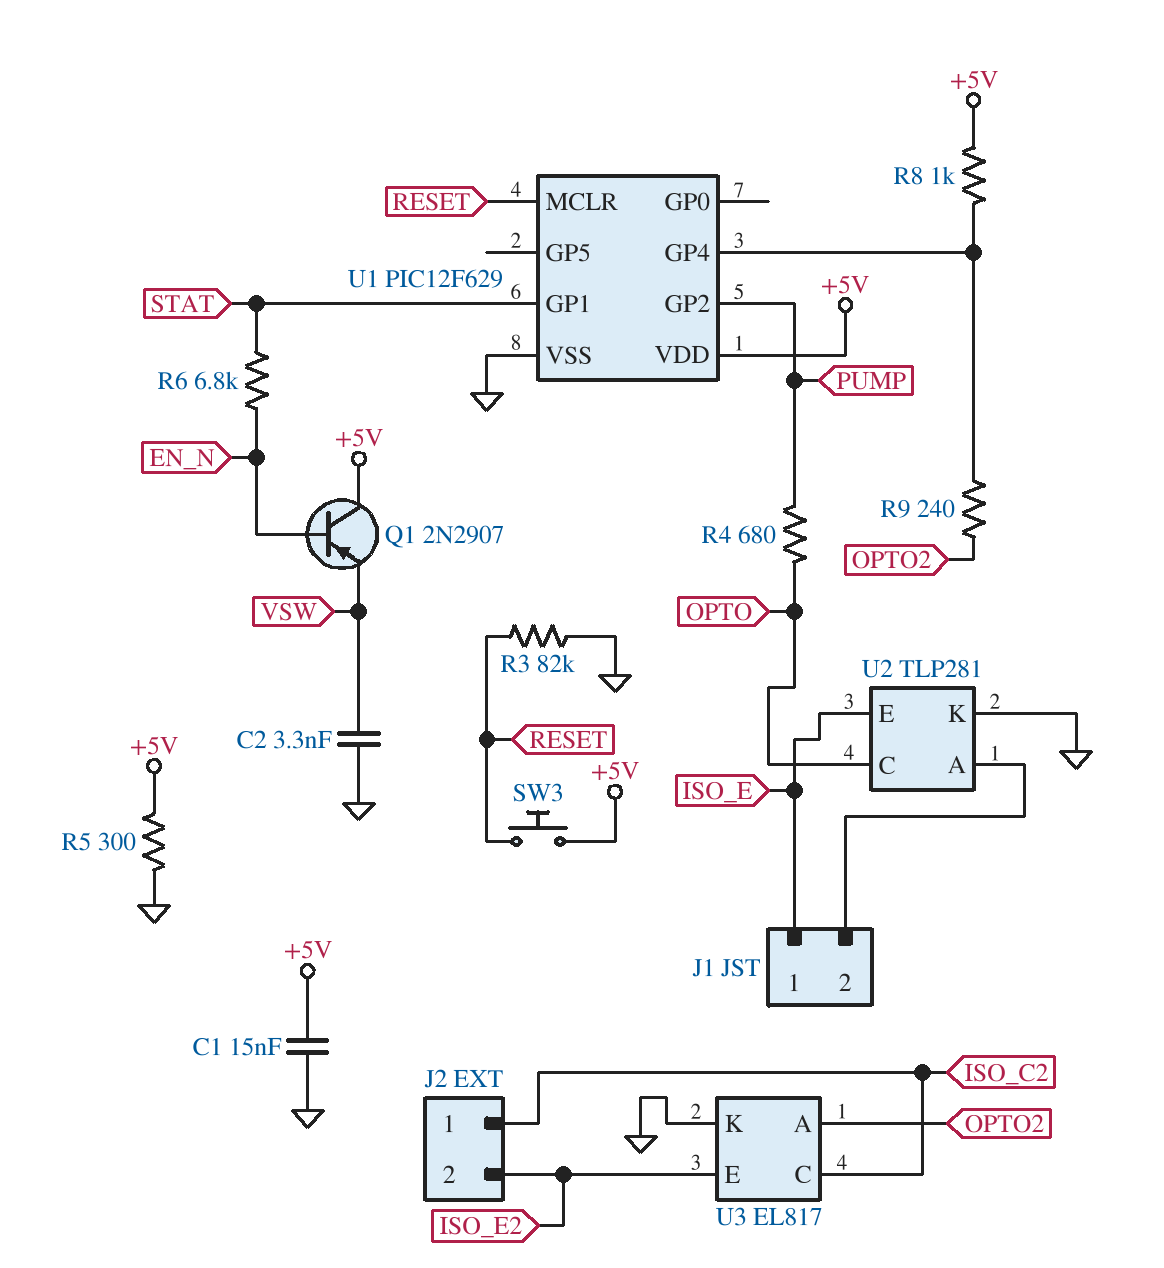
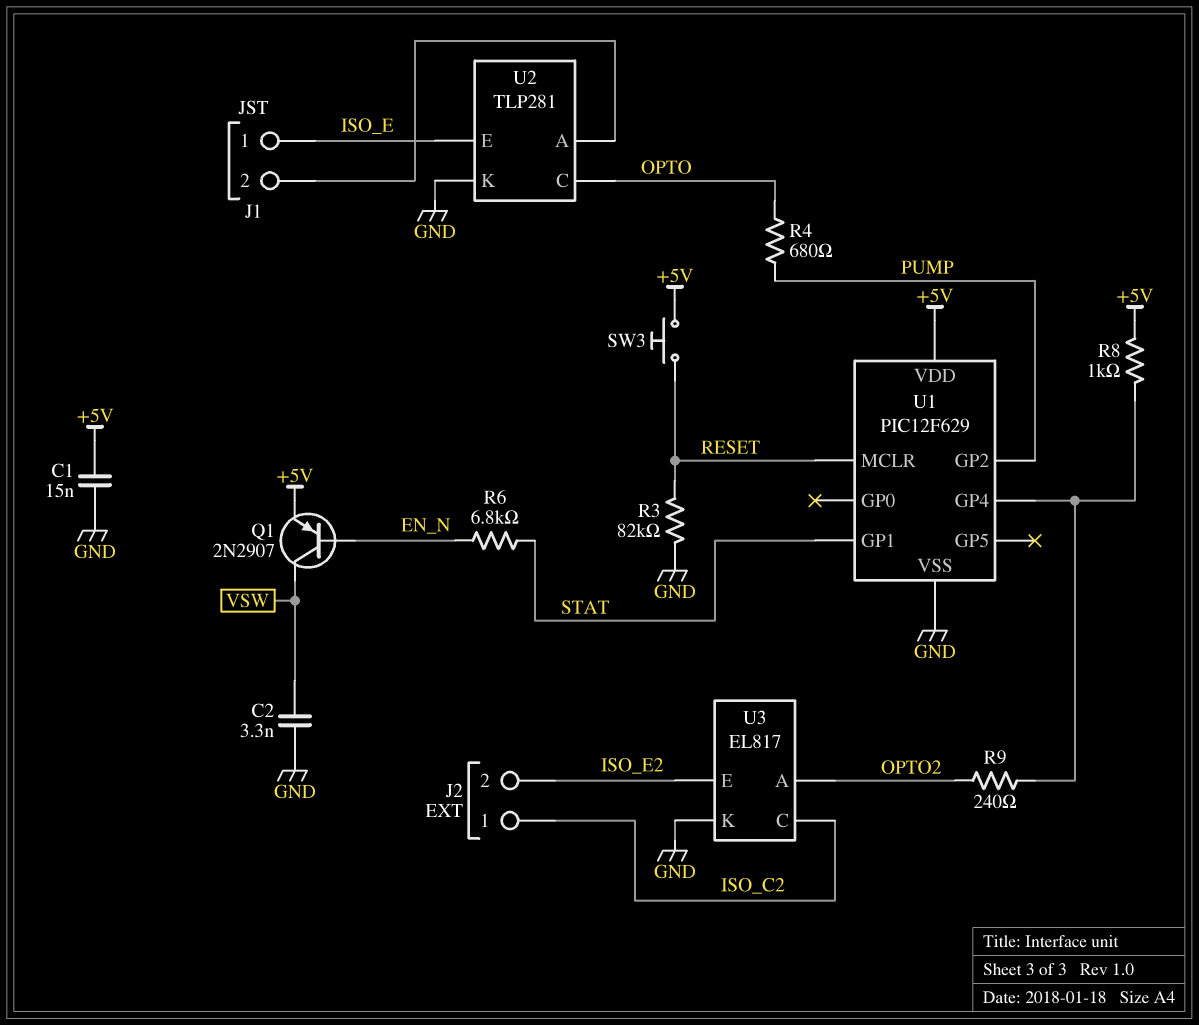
Q1: PNP 2N2907 (B EN_N, C +5V, E VSW) -> PNP 2N2907 (B EN_N, C VSW, E +5V)
R5: 300 (+5V, GND) -> none

